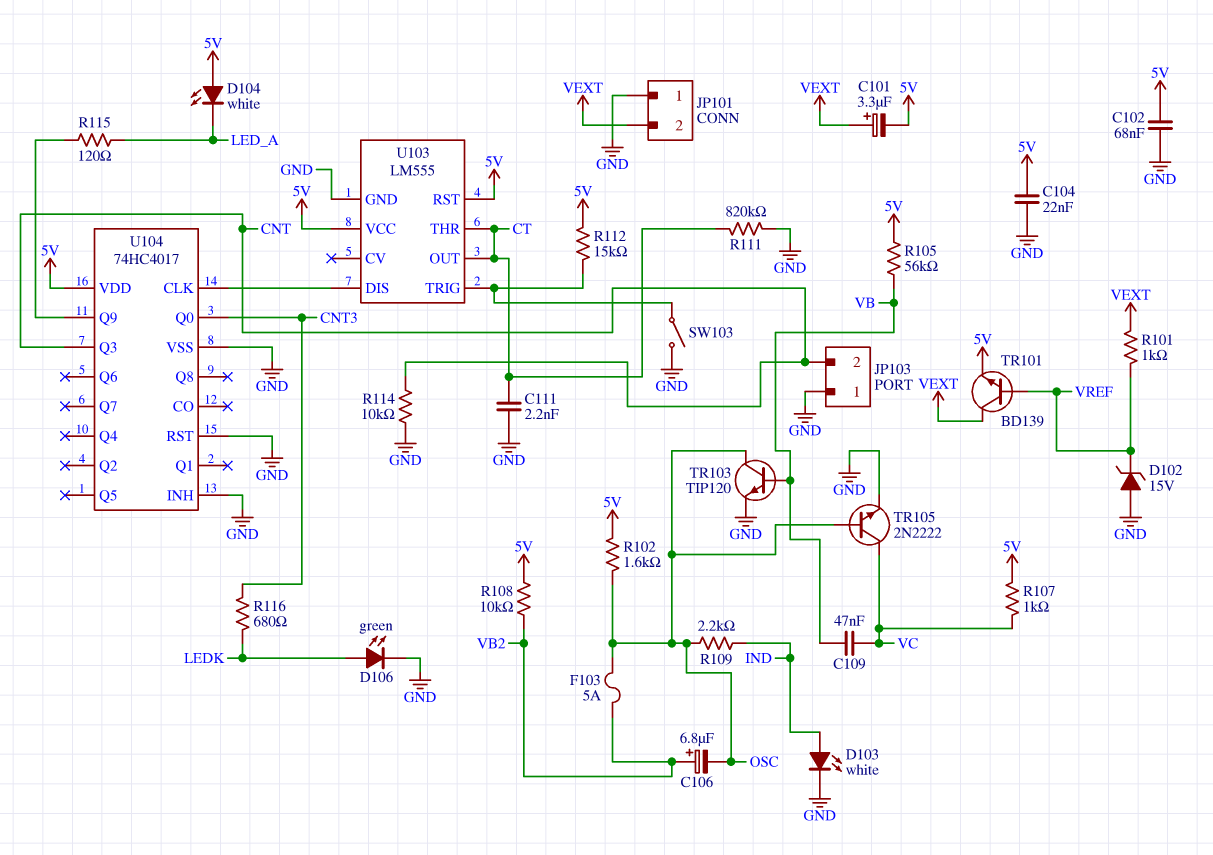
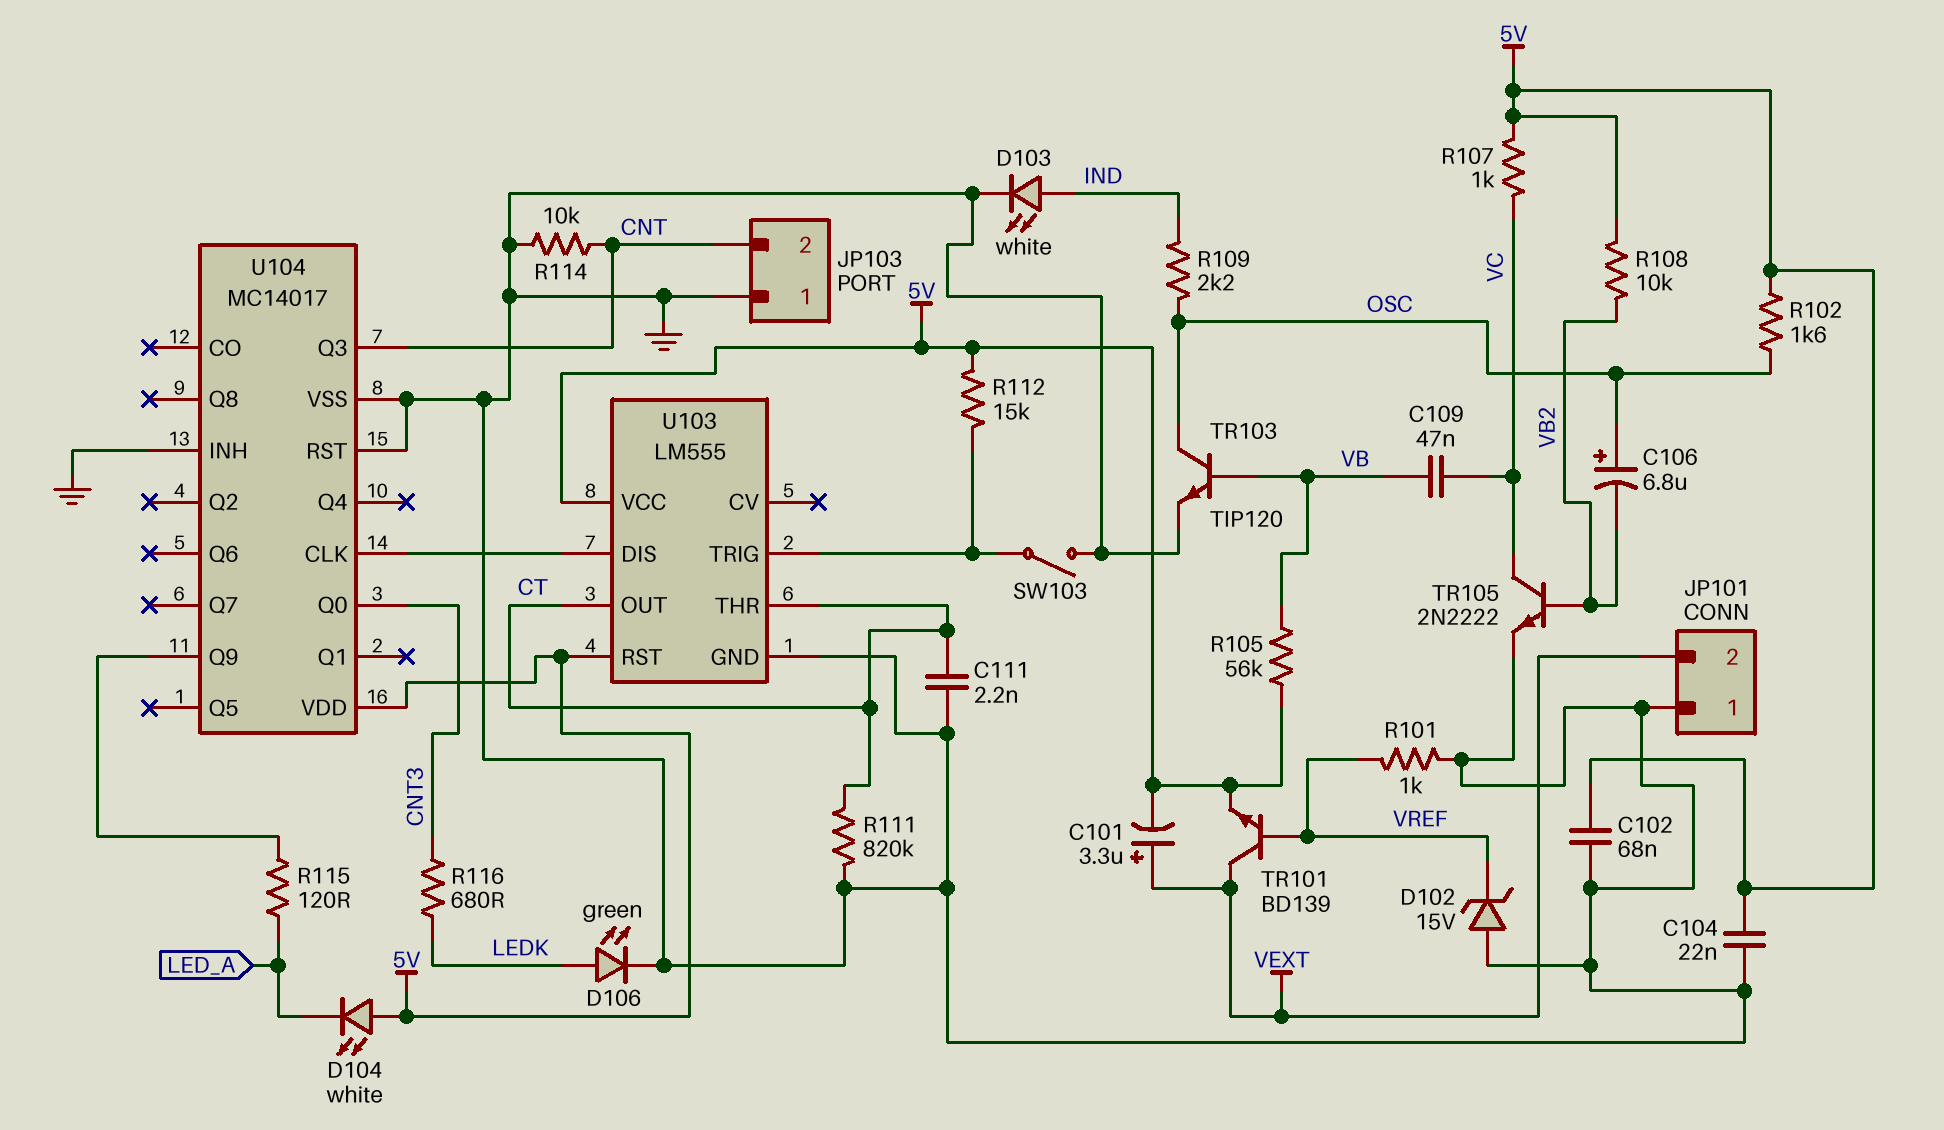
C106: 6.8uF (plus VB2, minus OSC) -> 6.8uF (plus OSC, minus VB2)
F103: 5A (OSC, VB2) -> none
R101: 1k (VEXT, VREF) -> 1k (GND, VREF)
TR105: NPN 2N2222 (B OSC, C VC, E GND) -> NPN 2N2222 (B VB2, C VC, E GND)
U104: 74HC4017 -> MC14017

